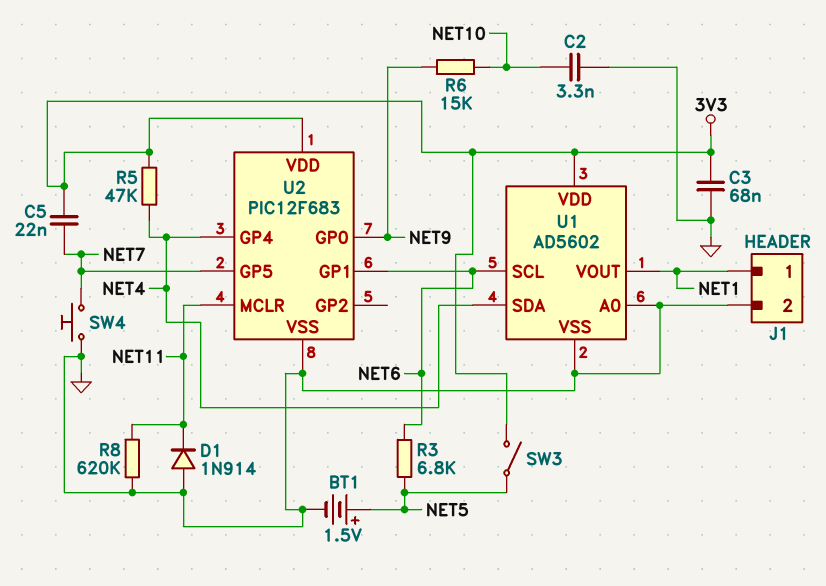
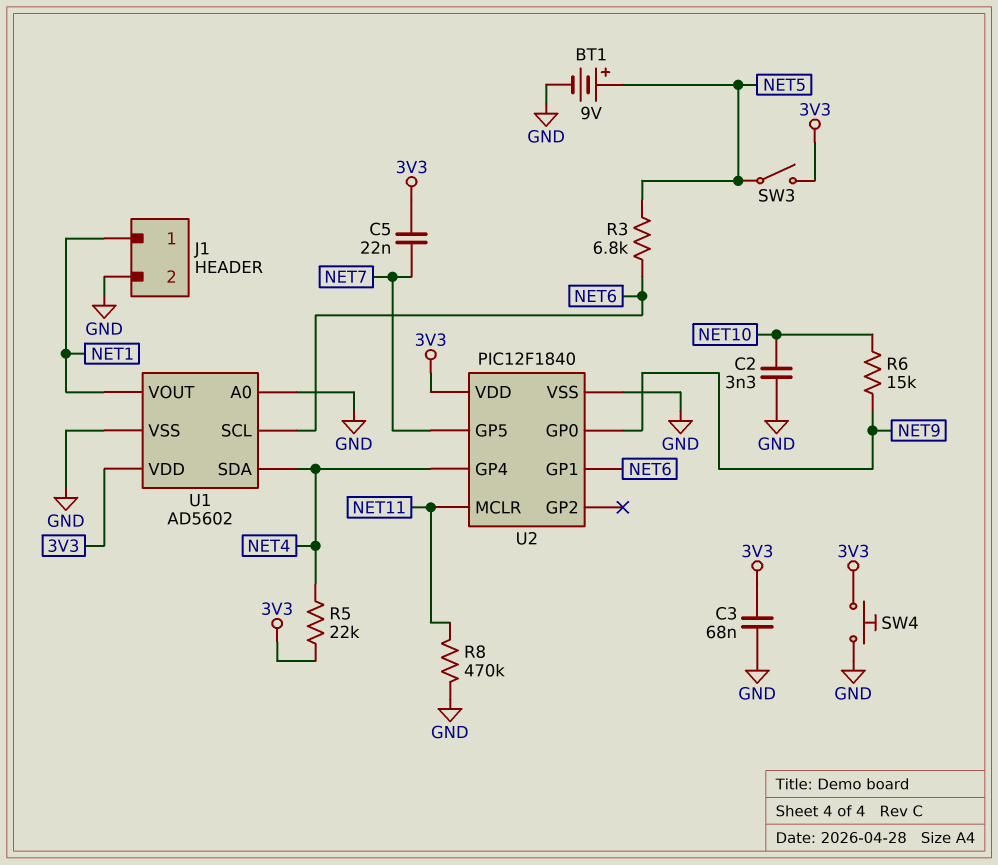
BT1: 1.5V (plus NET5, minus GND) -> 9V (plus NET5, minus GND)
D1: diode 1N914 (A GND, K NET11) -> none
R5: 47k (3V3, NET4) -> 22k (3V3, NET4)
R8: 620k (GND, NET11) -> 470k (GND, NET11)
SW4: button (GND, NET7) -> button (3V3, GND)
U2: PIC12F683 -> PIC12F1840

